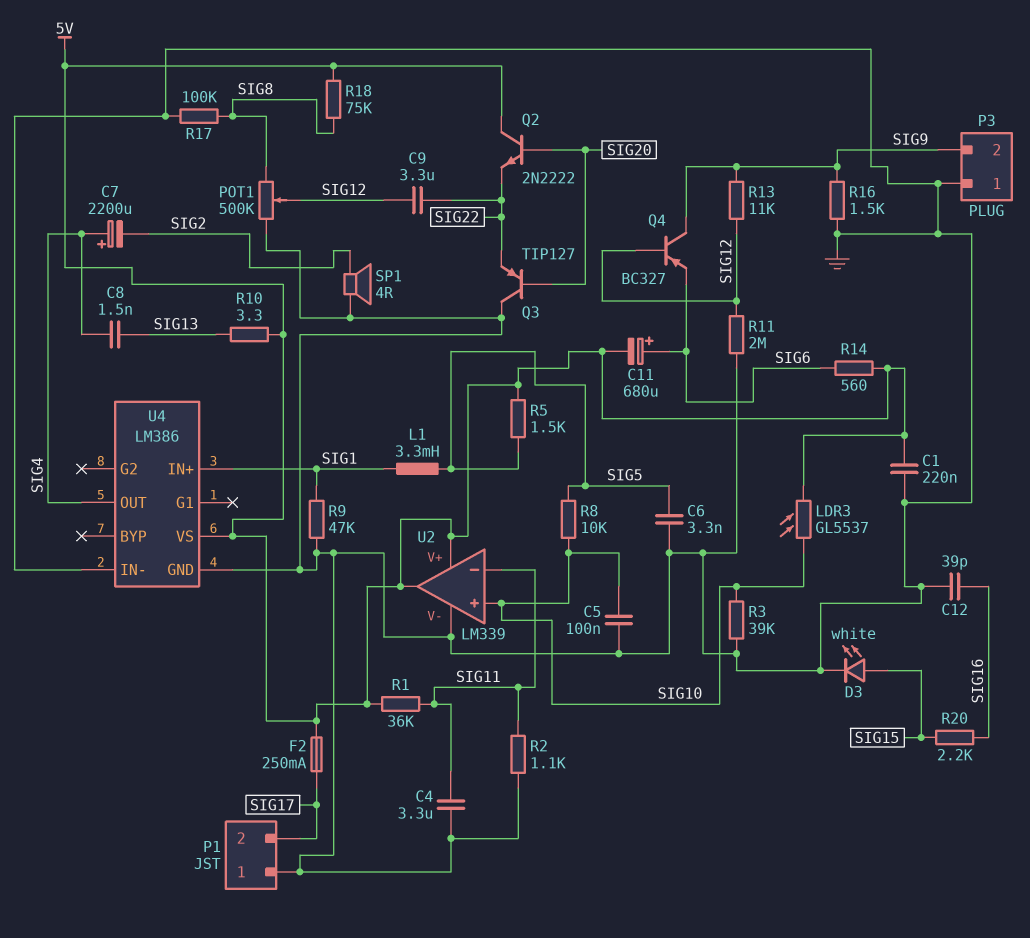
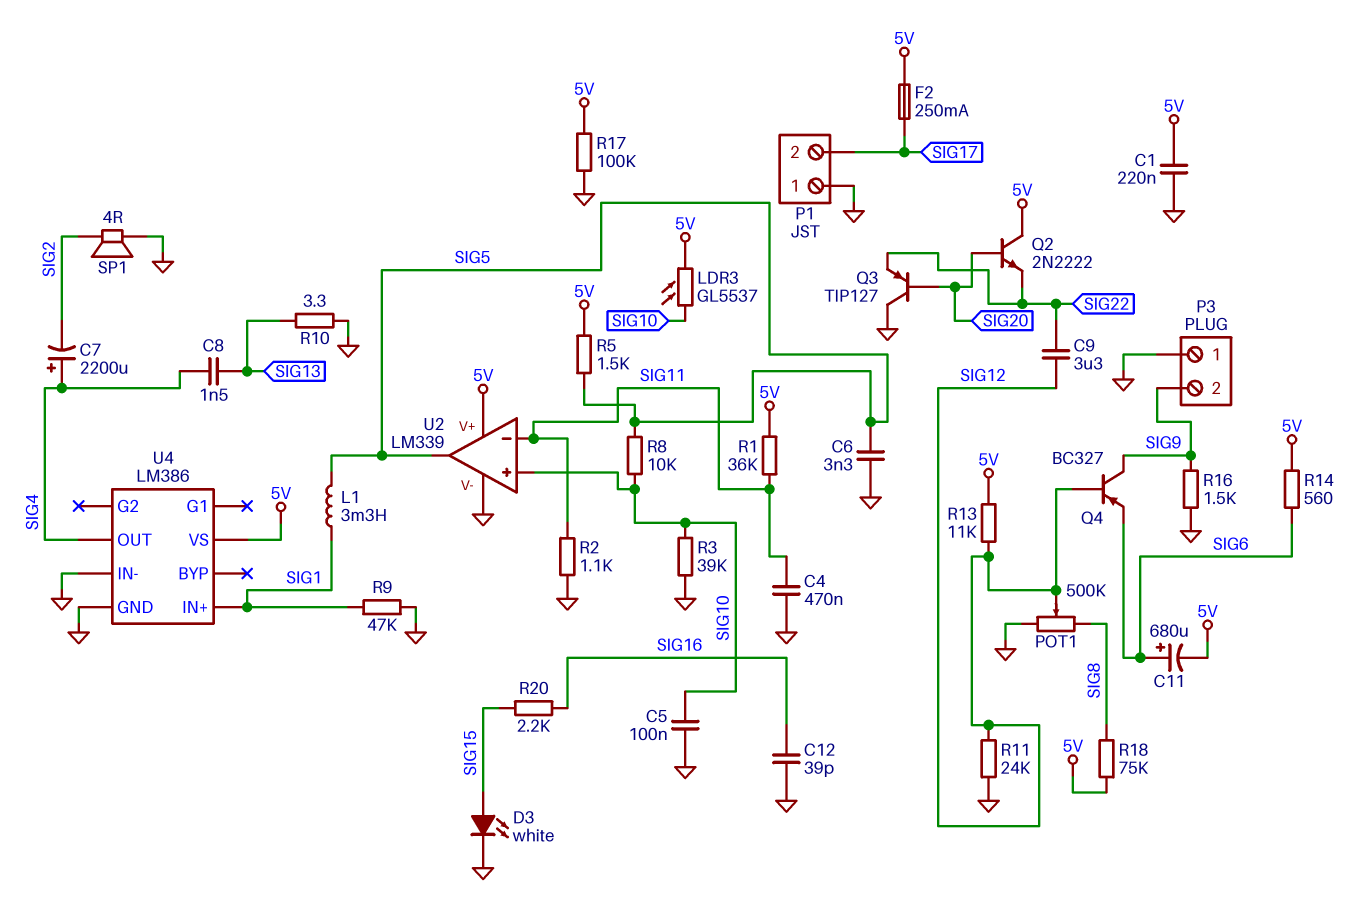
C4: 3.3uF (GND, SIG11) -> 470nF (GND, SIG11)
R10: 3.3 (5V, SIG13) -> 3.3 (GND, SIG13)
R11: 2M (GND, SIG12) -> 24k (GND, SIG12)
R13: 11k (SIG9, SIG12) -> 11k (5V, SIG12)
R17: 100k (GND, SIG8) -> 100k (5V, GND)
U2 pin out: 5V -> SIG5

